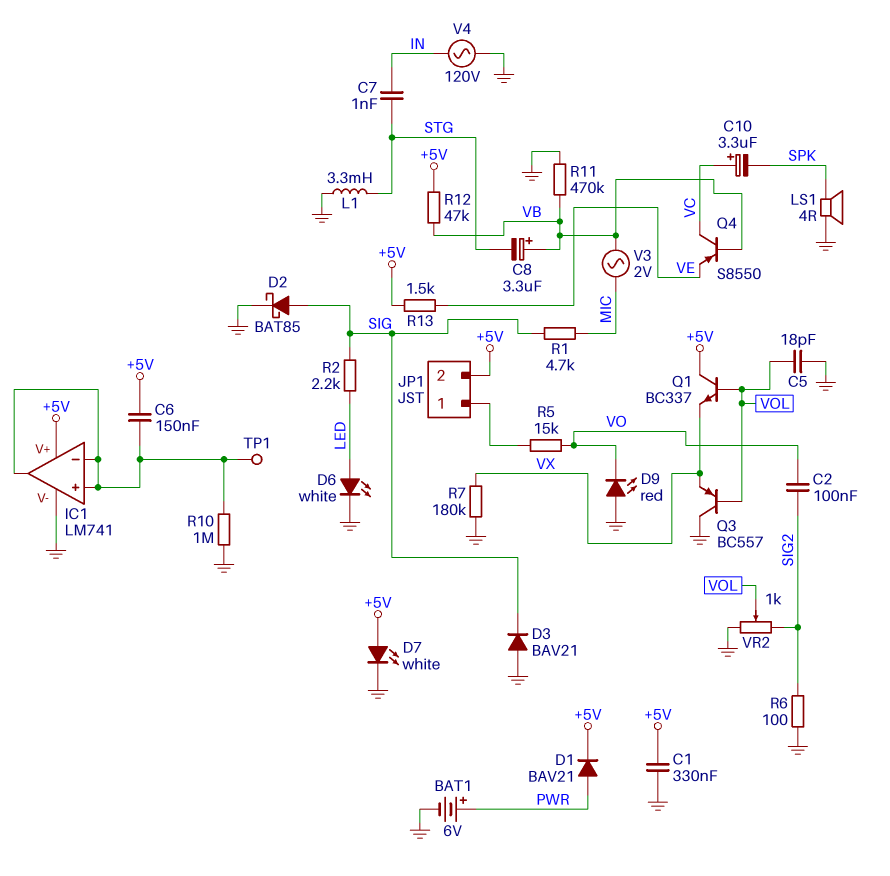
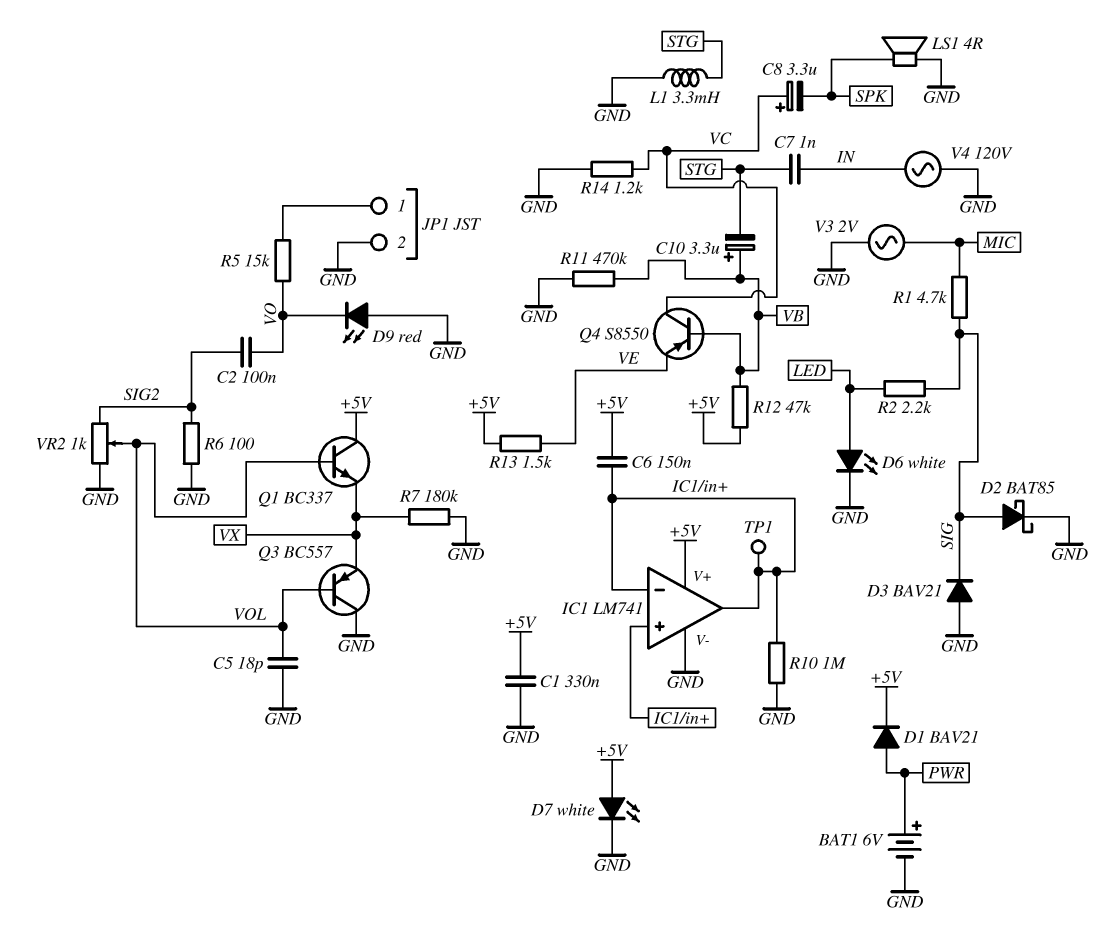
C8: 3.3uF (plus VB, minus STG) -> 3.3uF (plus VC, minus SPK)
C10: 3.3uF (plus VC, minus SPK) -> 3.3uF (plus VB, minus STG)
JP1 pin 2: +5V -> GND
R14: none -> 1.2k (GND, VC)
V3: AC 2V (MIC, VB) -> AC 2V (GND, MIC)

